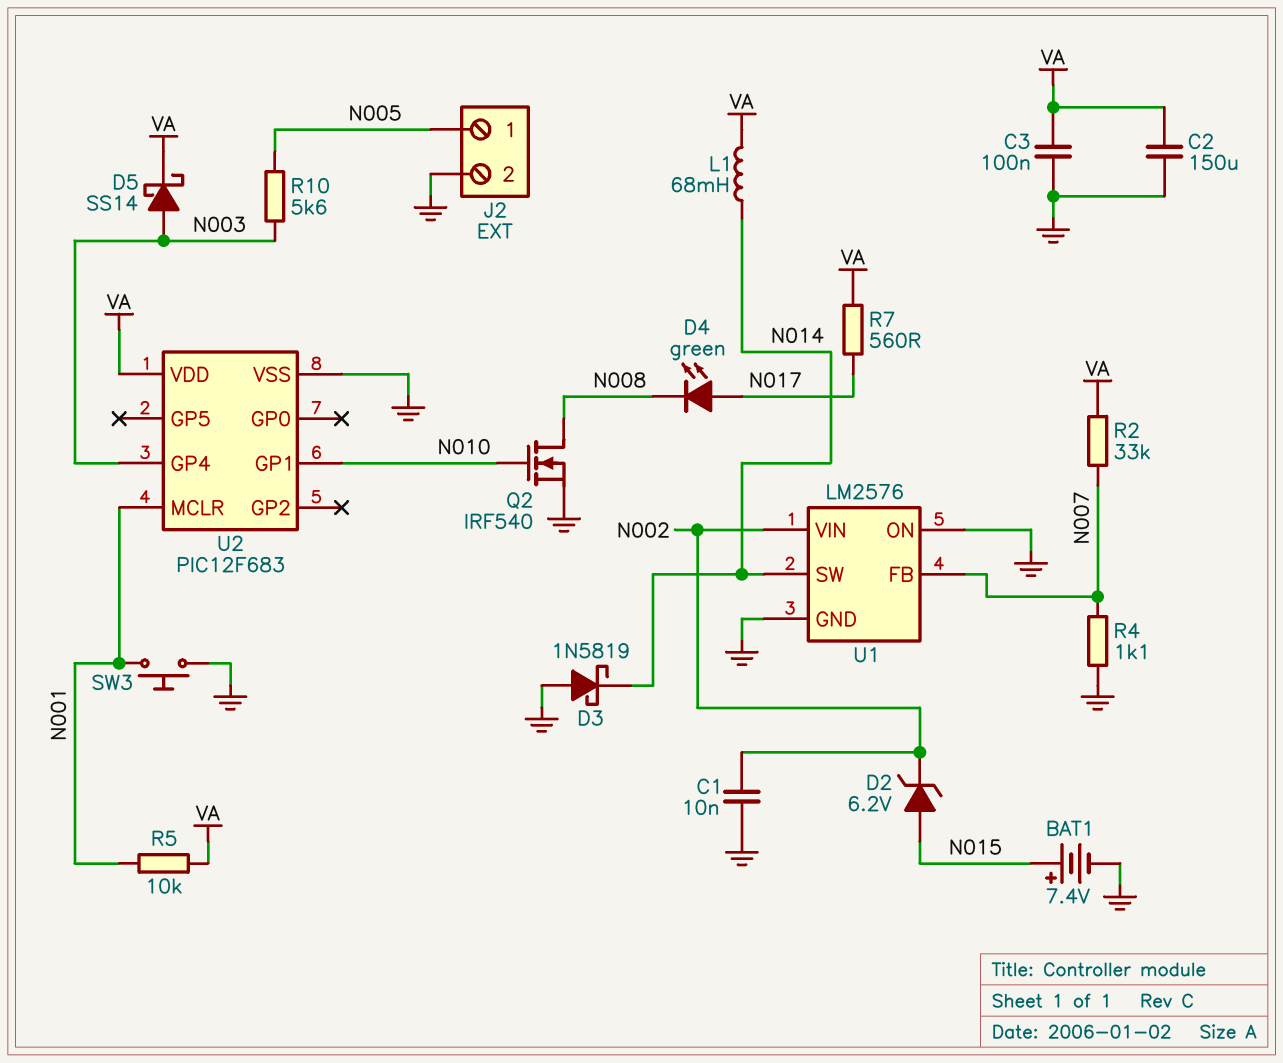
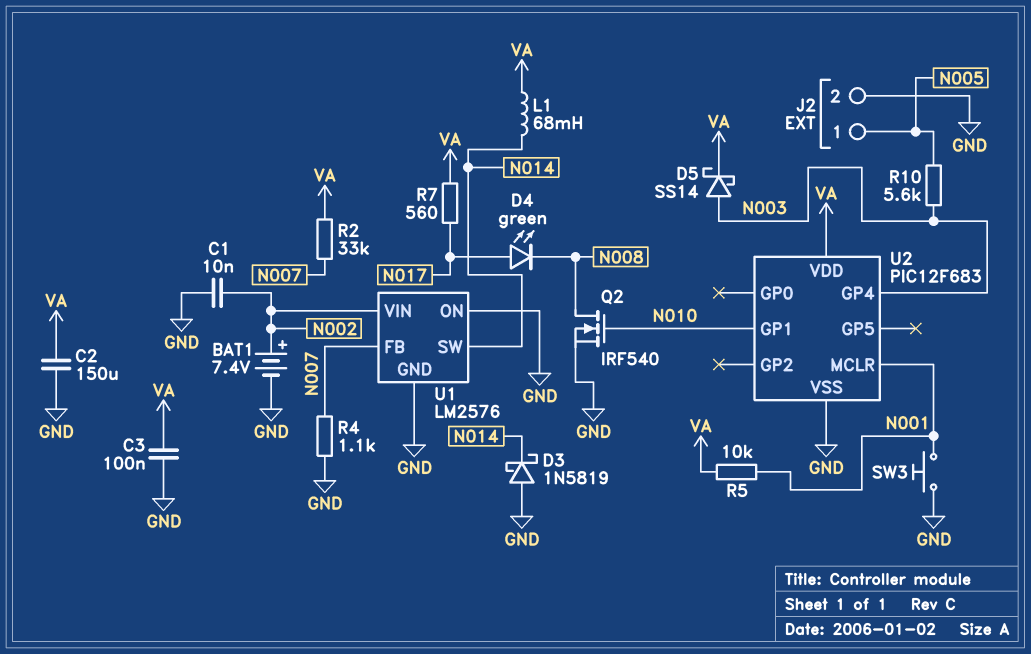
BAT1: 7.4V (plus N015, minus GND) -> 7.4V (plus N002, minus GND)
D2: zener 6.2V (A N015, K N002) -> none

